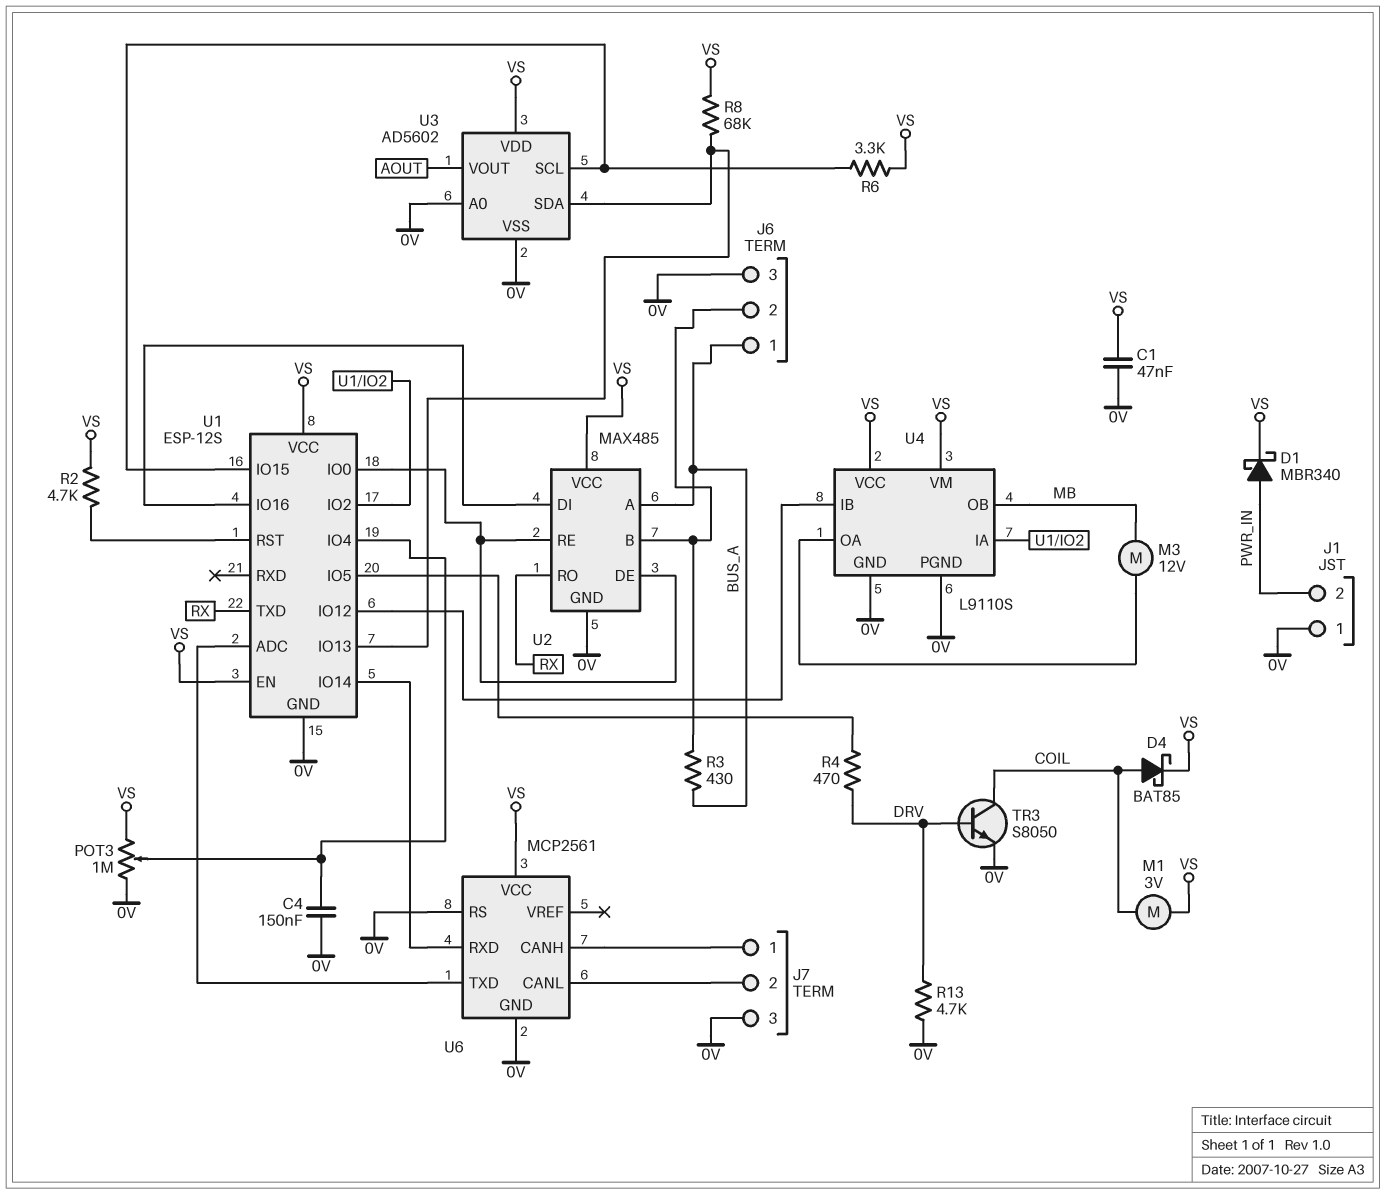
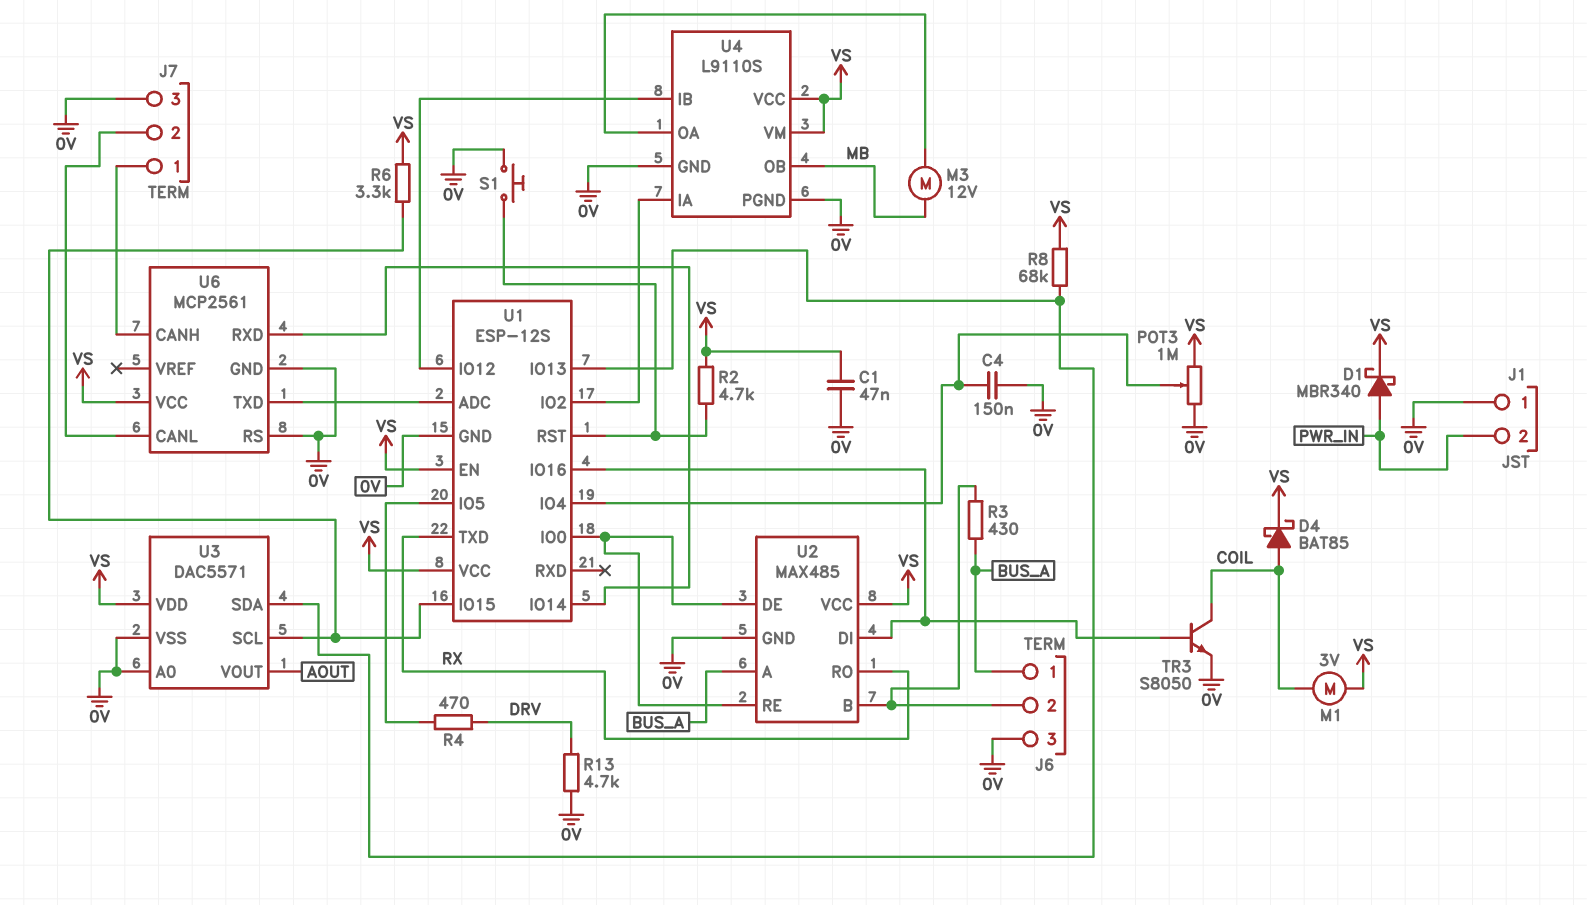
S1: none -> button (0V, U1/RST)
TR3: NPN S8050 (B DRV, C COIL, E 0V) -> NPN S8050 (B U1/IO16, C COIL, E 0V)
U3: AD5602 -> DAC5571

